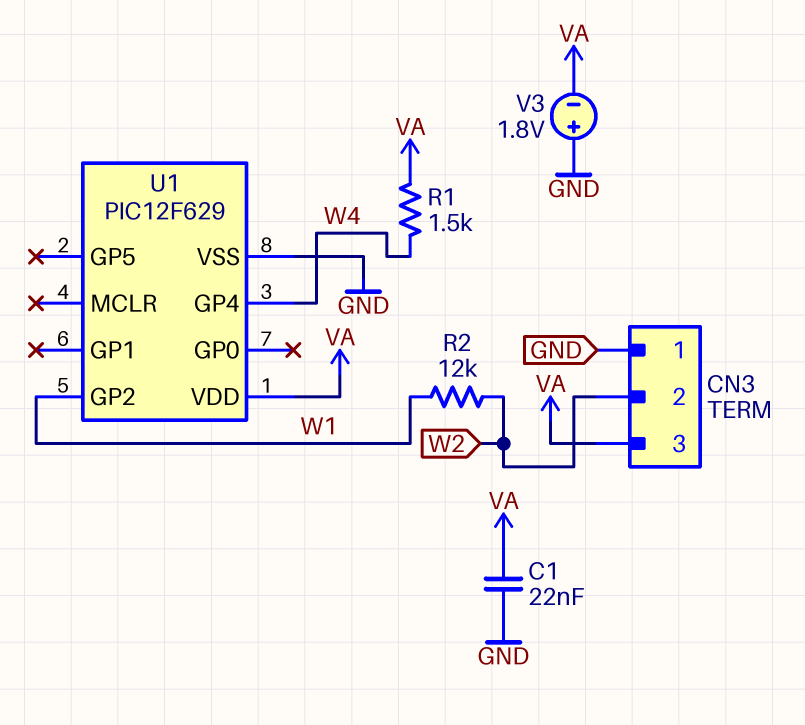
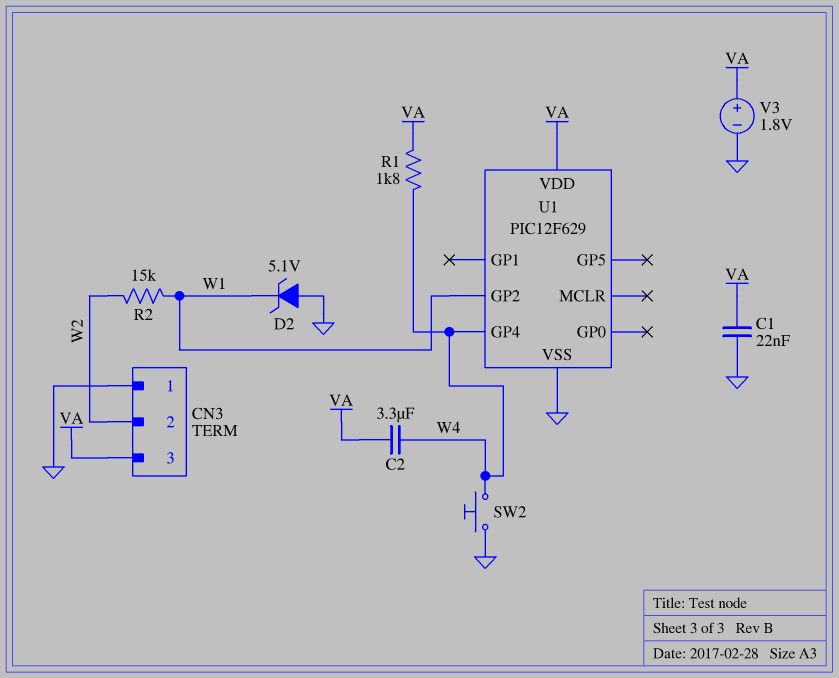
C2: none -> 3.3uF (VA, W4)
D2: none -> zener 5.1V (A GND, K W1)
R1: 1.5k (VA, W4) -> 1.8k (VA, W4)
R2: 12k (W1, W2) -> 15k (W1, W2)
SW2: none -> button (GND, W4)
V3: 1.8V (plus GND, minus VA) -> 1.8V (plus VA, minus GND)

